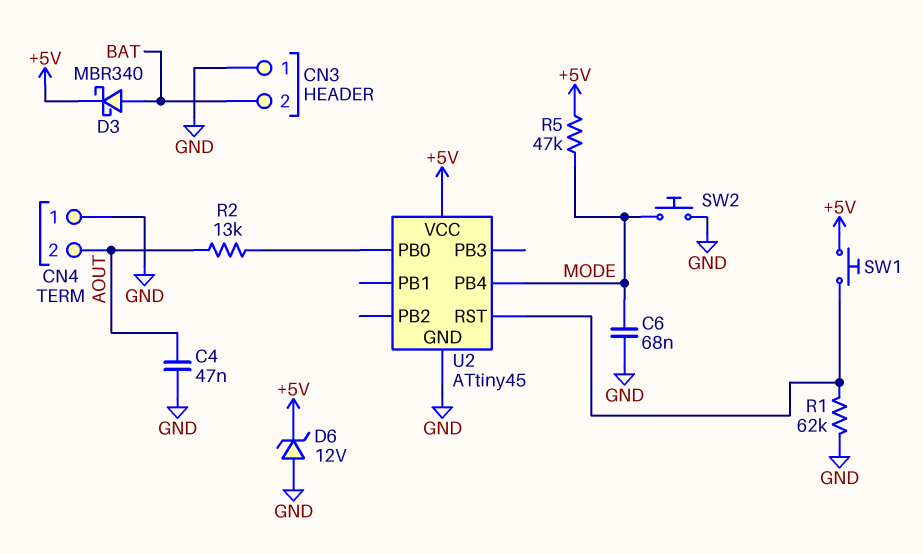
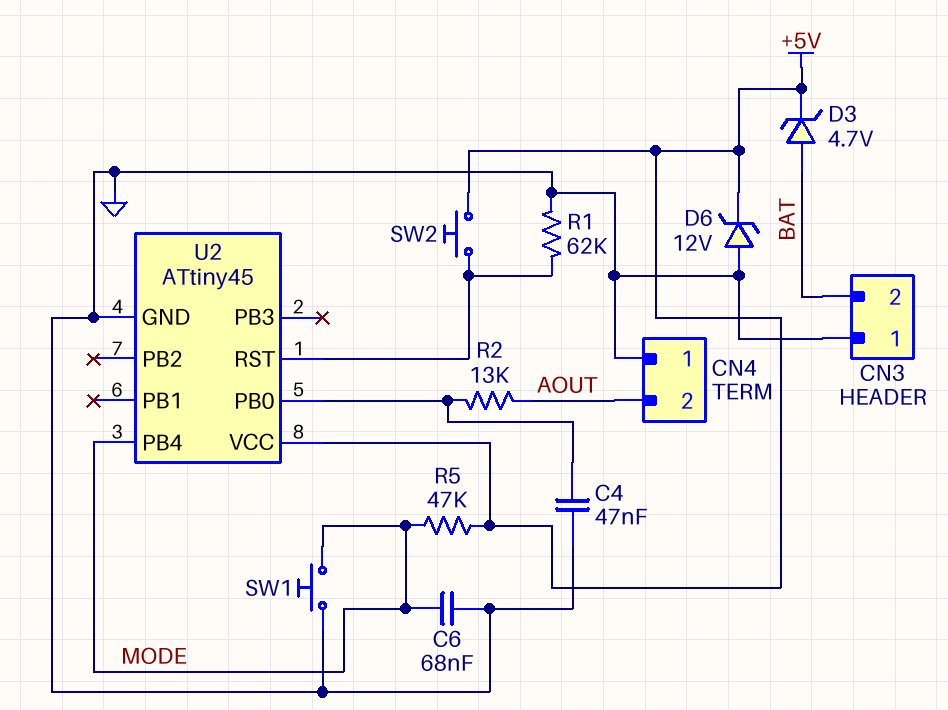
C4: 47nF (AOUT, GND) -> 47nF (GND, U2/PB0)
D3: schottky MBR340 (A BAT, K +5V) -> zener 4.7V (A BAT, K +5V)
SW1: button (+5V, U2/RST) -> button (GND, MODE)
SW2: button (GND, MODE) -> button (+5V, U2/RST)

